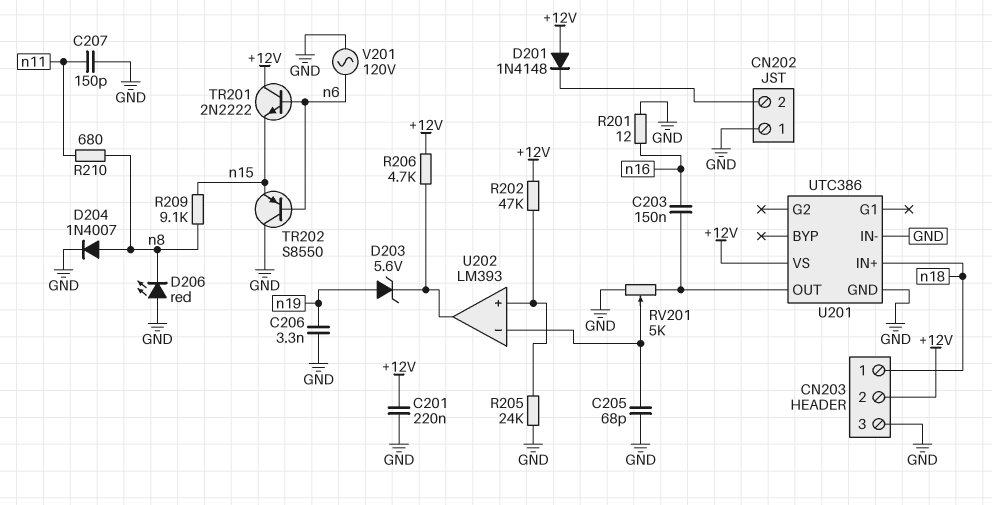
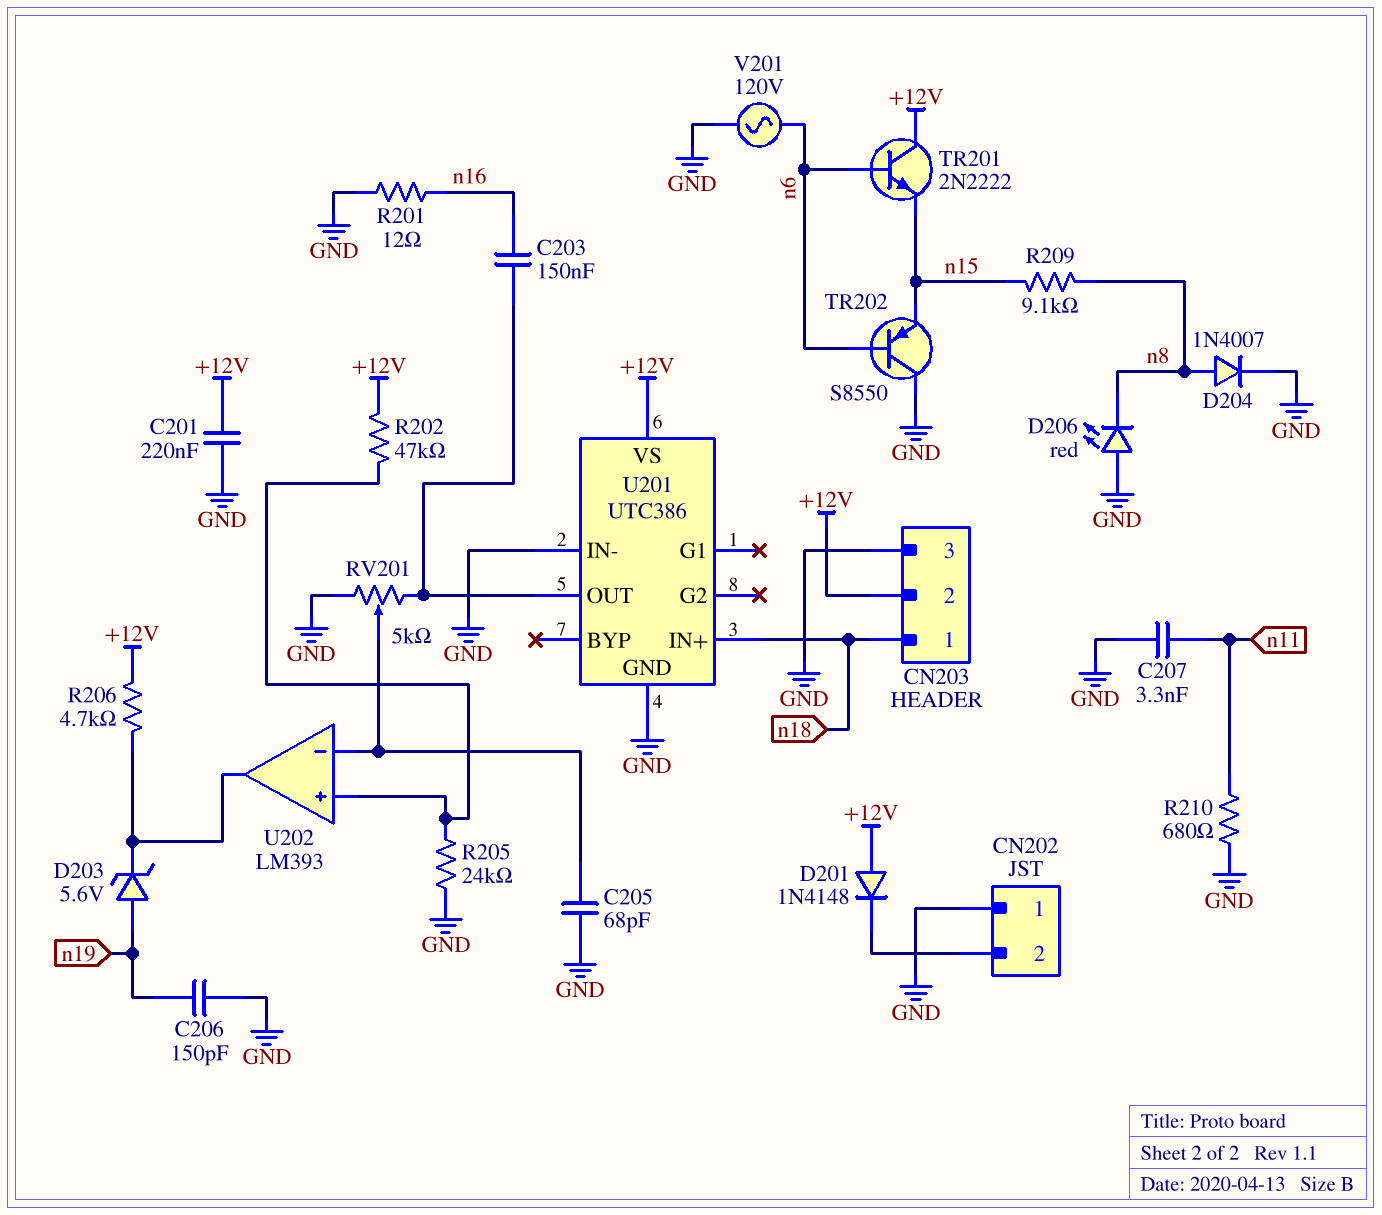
C206: 3.3nF (GND, n19) -> 150pF (GND, n19)
C207: 150pF (GND, n11) -> 3.3nF (GND, n11)
R210: 680 (n8, n11) -> 680 (GND, n11)

